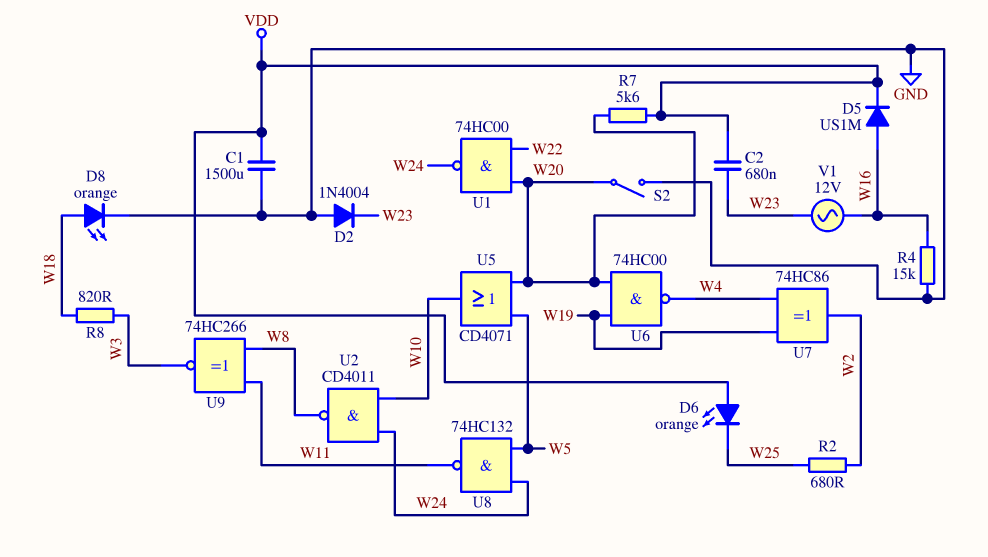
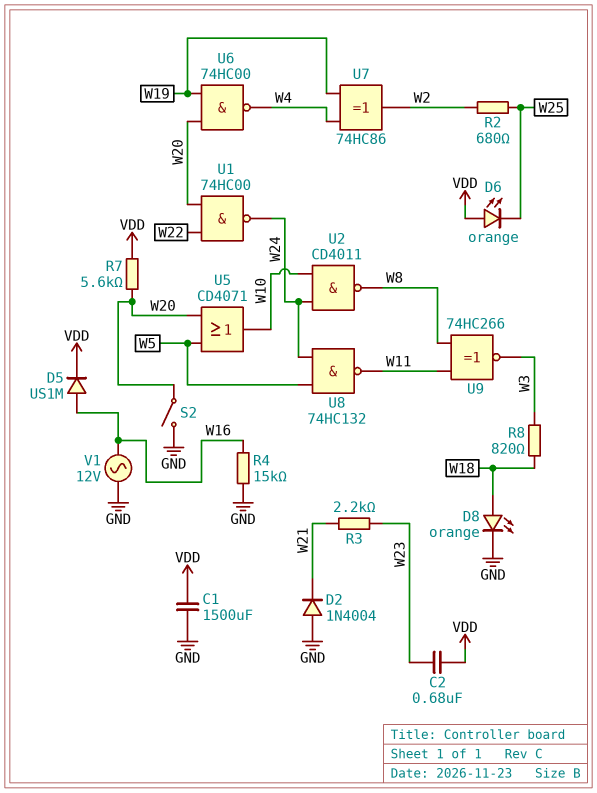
D2: diode 1N4004 (A GND, K W23) -> diode 1N4004 (A GND, K W21)
R3: none -> 2.2k (W21, W23)
V1: AC 12V (W16, W23) -> AC 12V (GND, W16)

